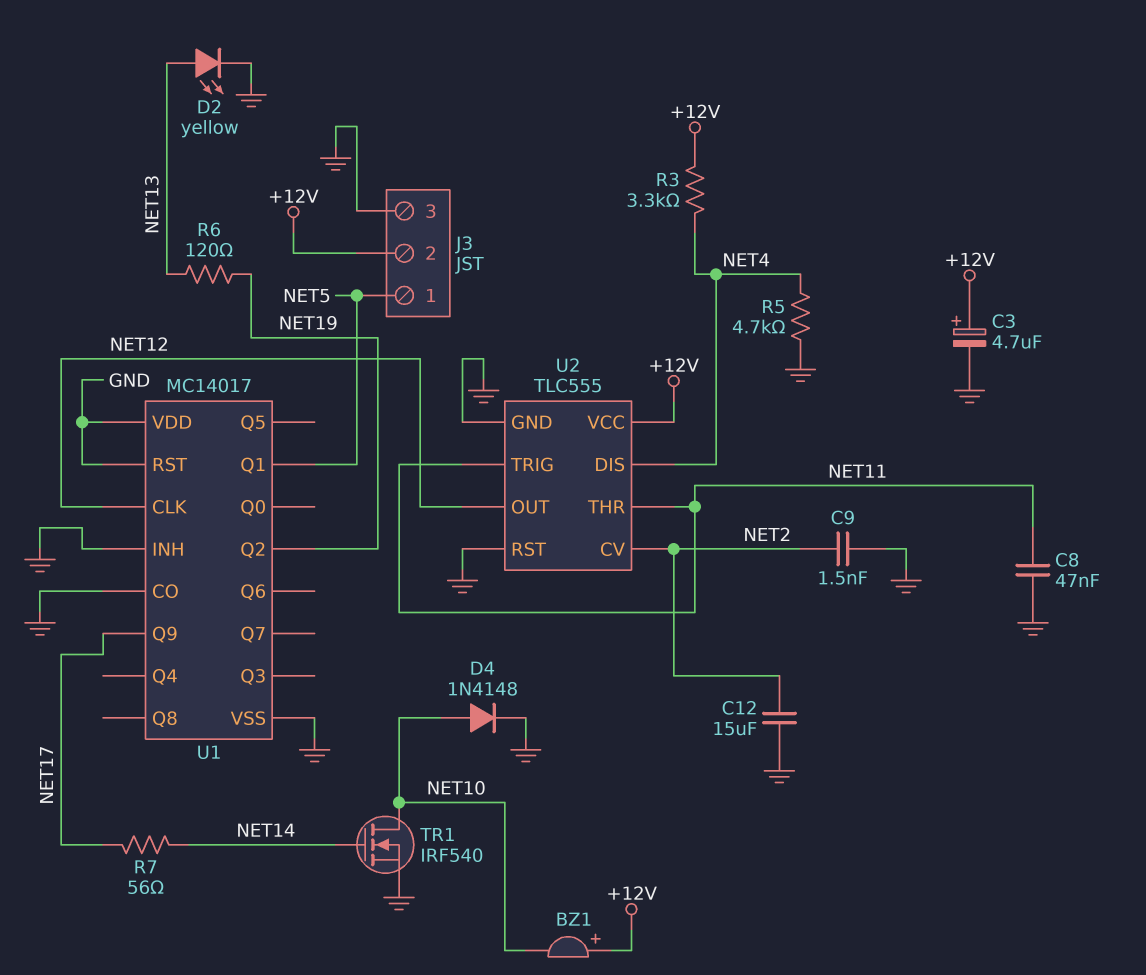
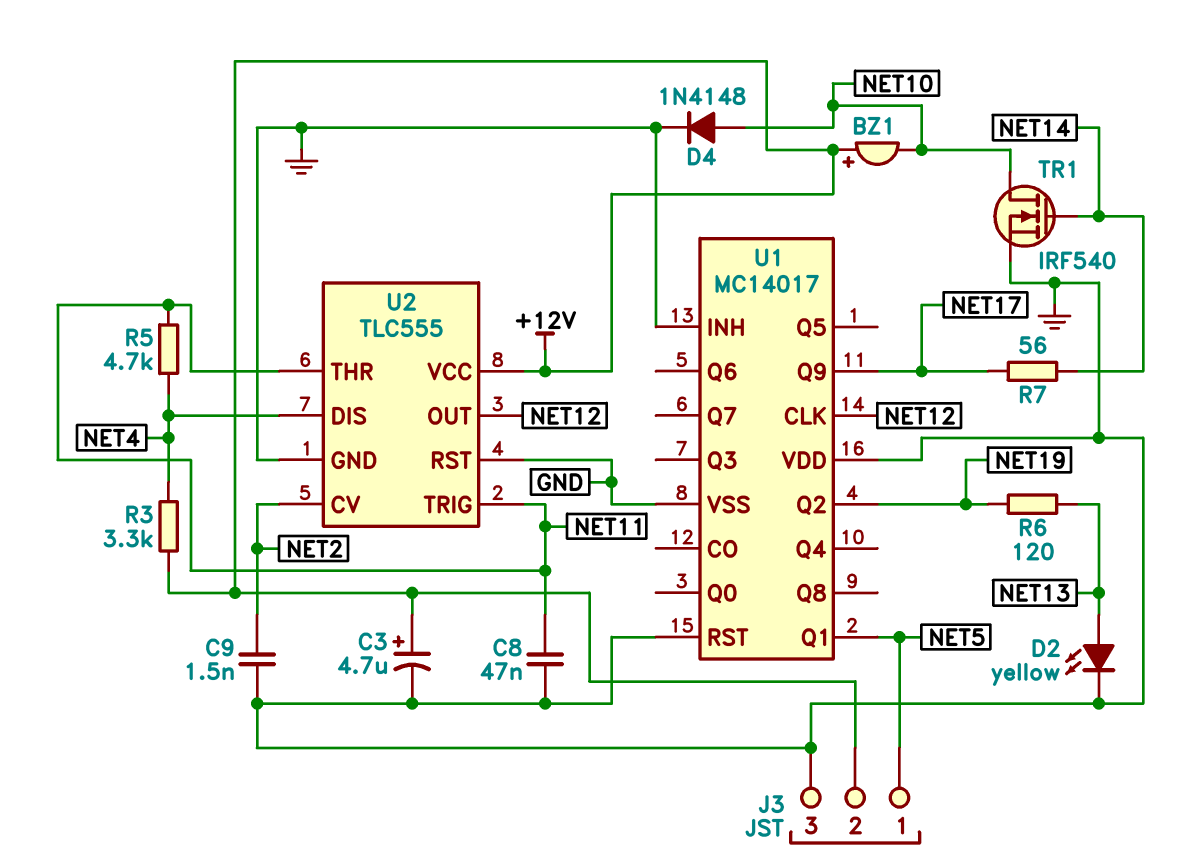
C12: 15uF (GND, NET2) -> none
R5: 4.7k (GND, NET4) -> 4.7k (NET4, NET11)
U1 pin CO: GND -> none

